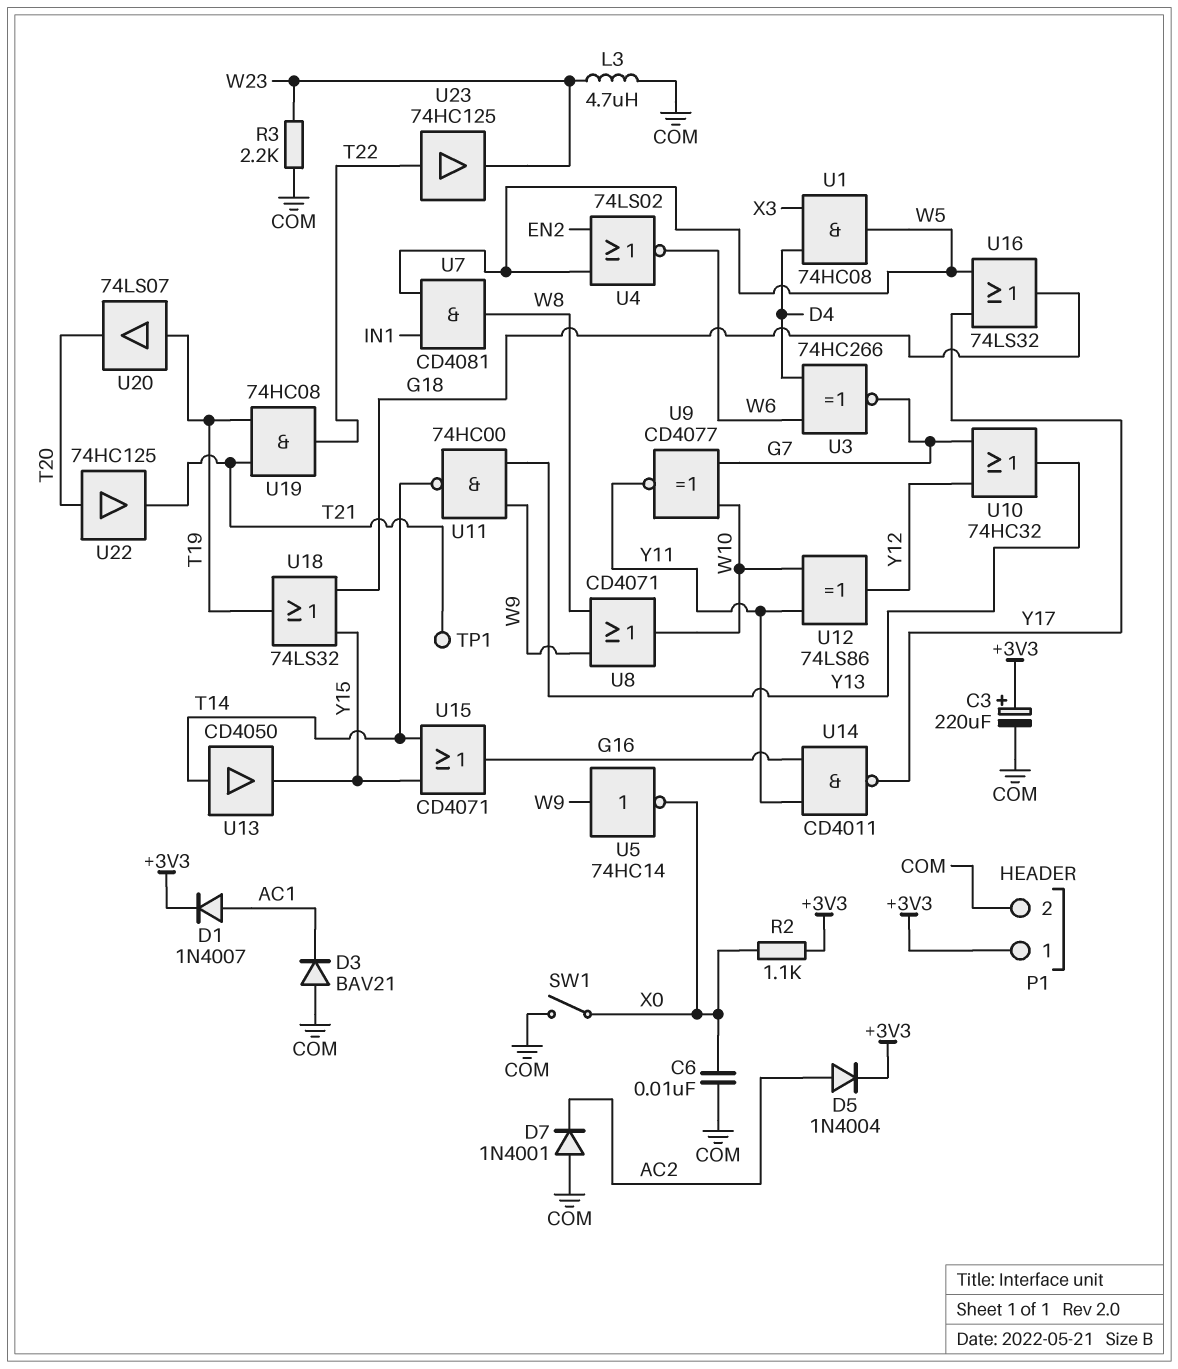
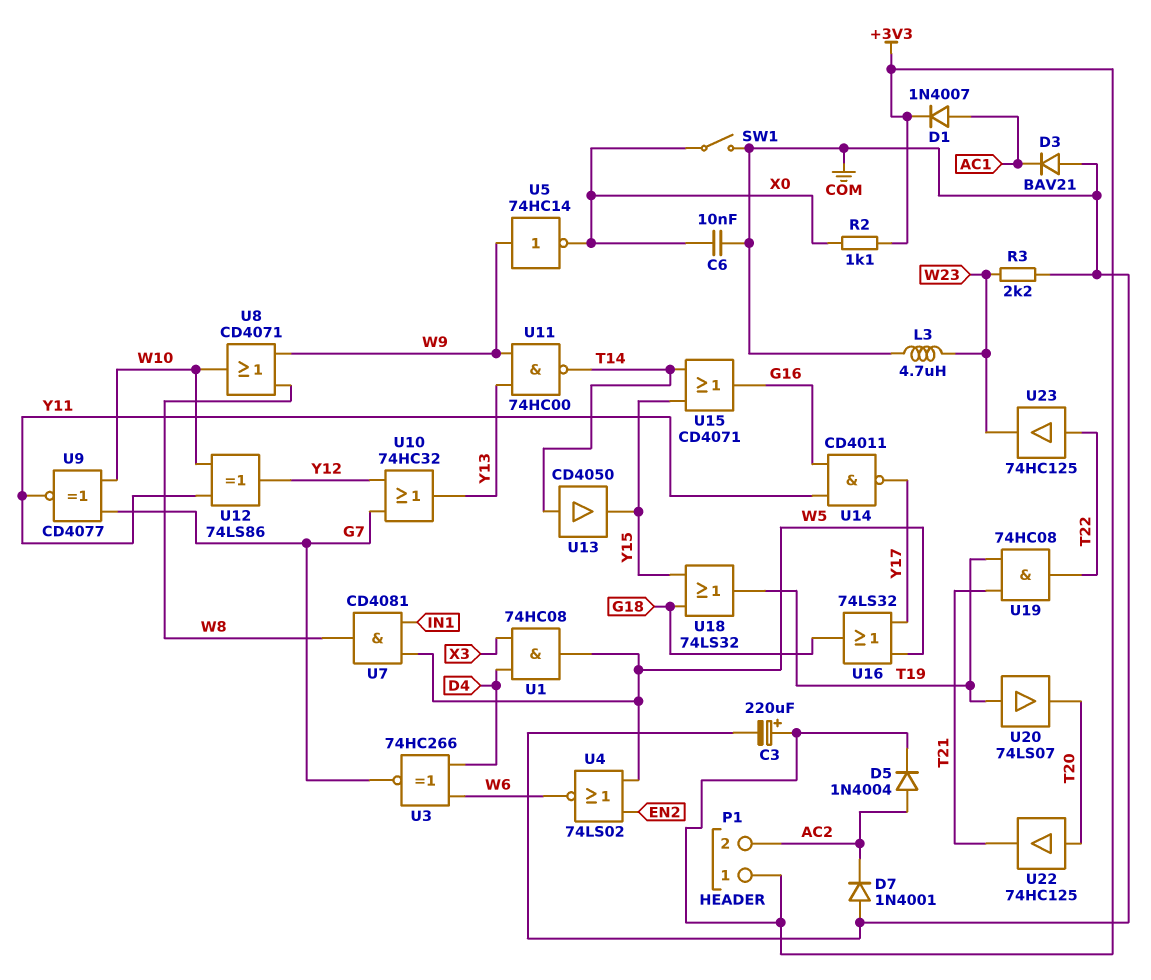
P1 pin 2: COM -> AC2
TP1: test point (T21) -> none

